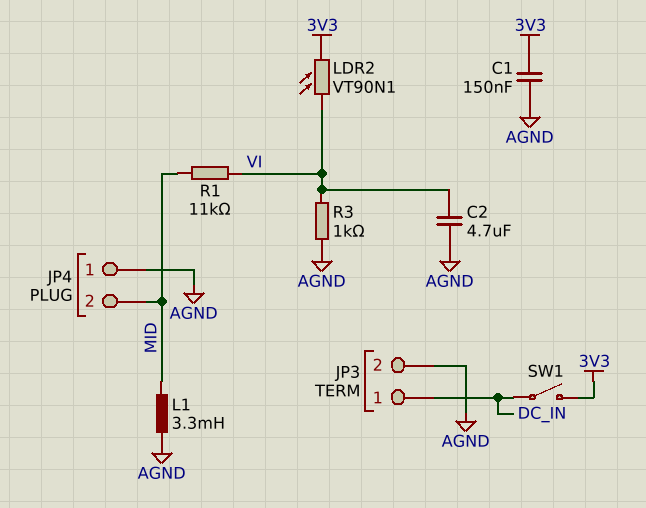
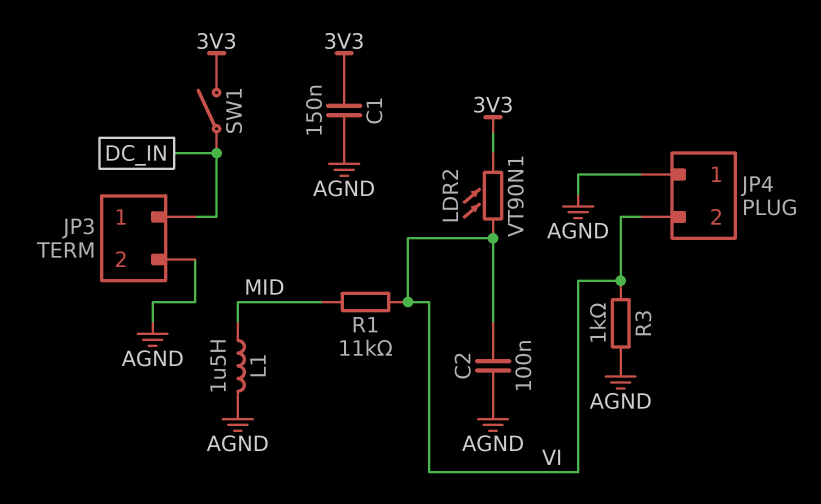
C2: 4.7uF (AGND, VI) -> 100nF (AGND, VI)
JP4 pin 2: MID -> VI
L1: 3.3mH (AGND, MID) -> 1.5uH (AGND, MID)

